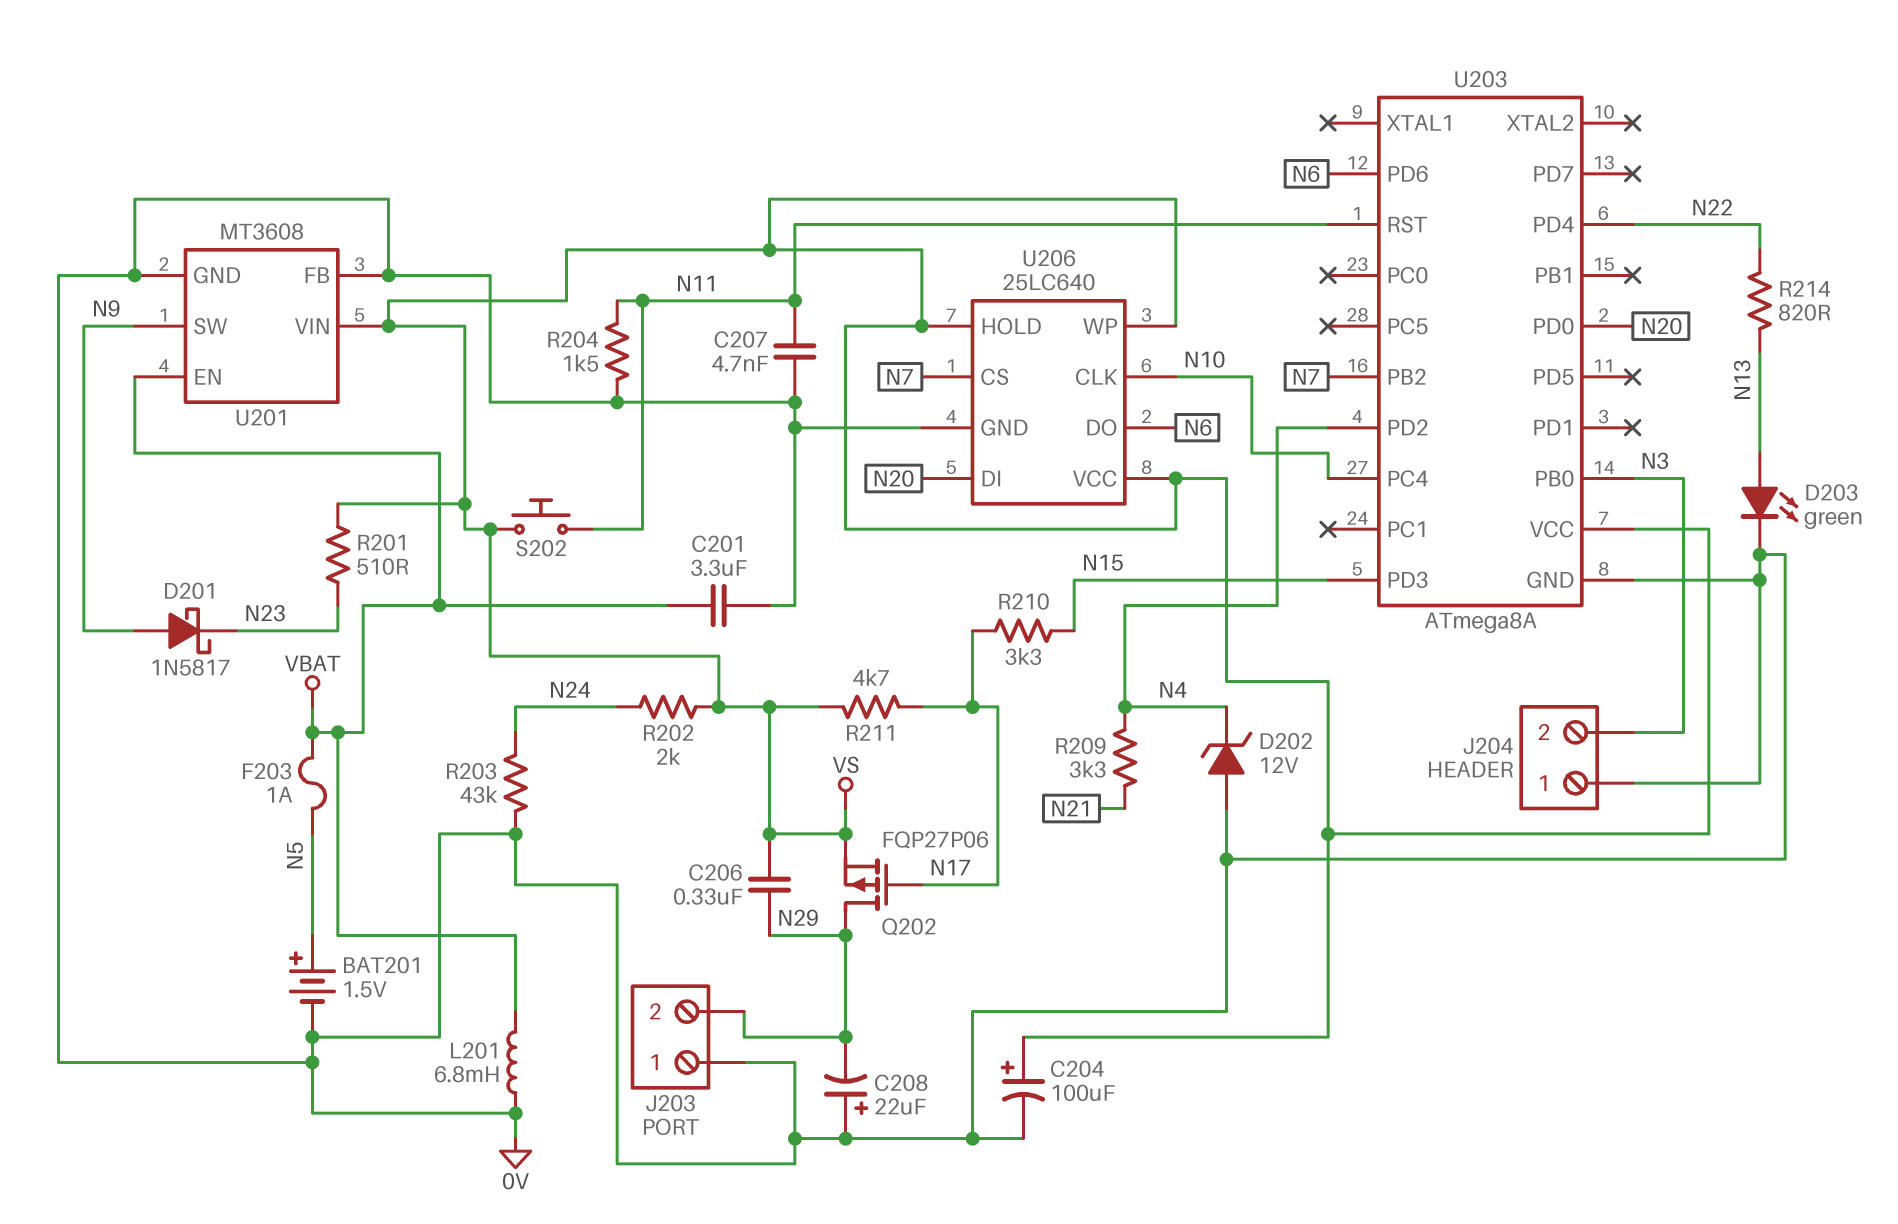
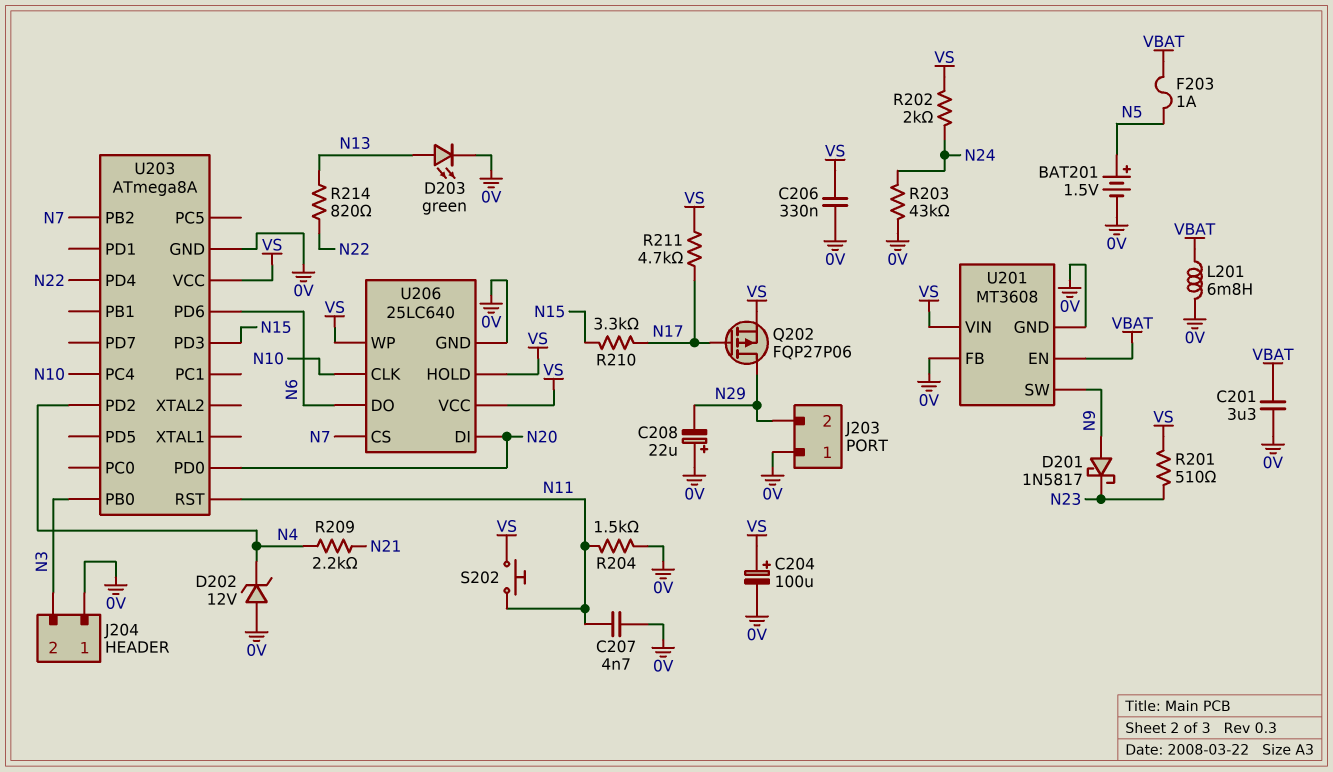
C206: 330nF (N29, VS) -> 330nF (0V, VS)
R209: 3.3k (N4, N21) -> 2.2k (N4, N21)

